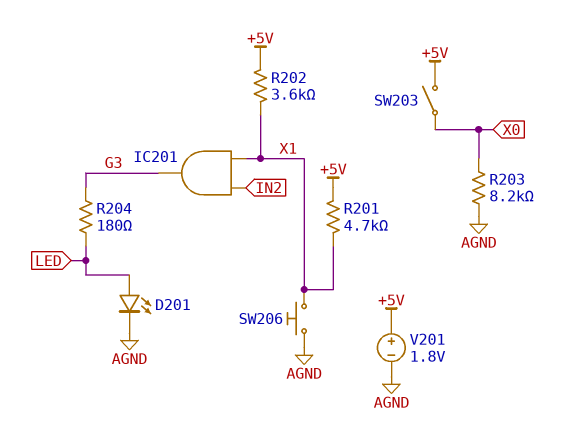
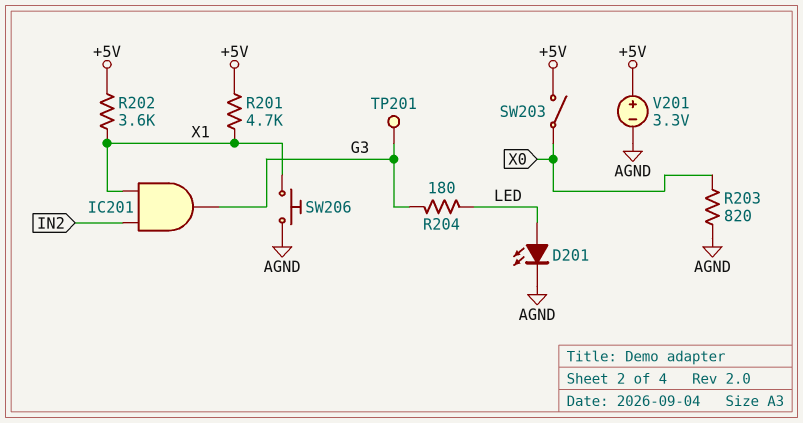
R203: 8.2k (AGND, X0) -> 820 (AGND, X0)
TP201: none -> test point (G3)
V201: 1.8V (plus +5V, minus AGND) -> 3.3V (plus +5V, minus AGND)

